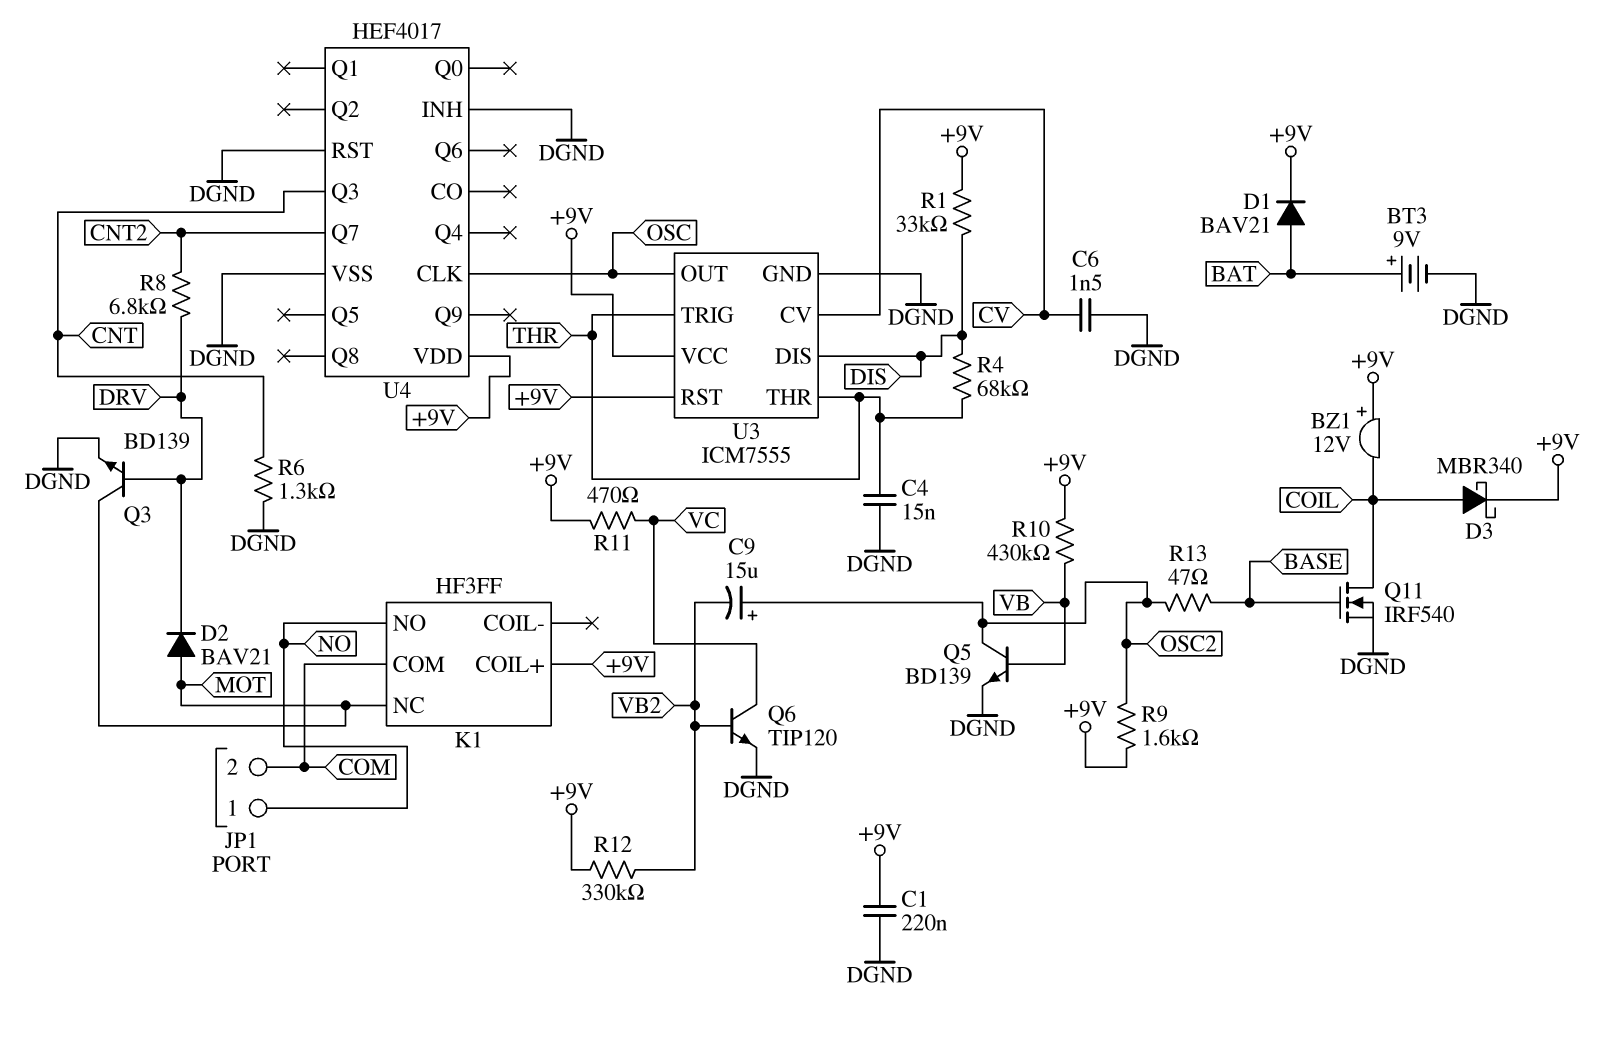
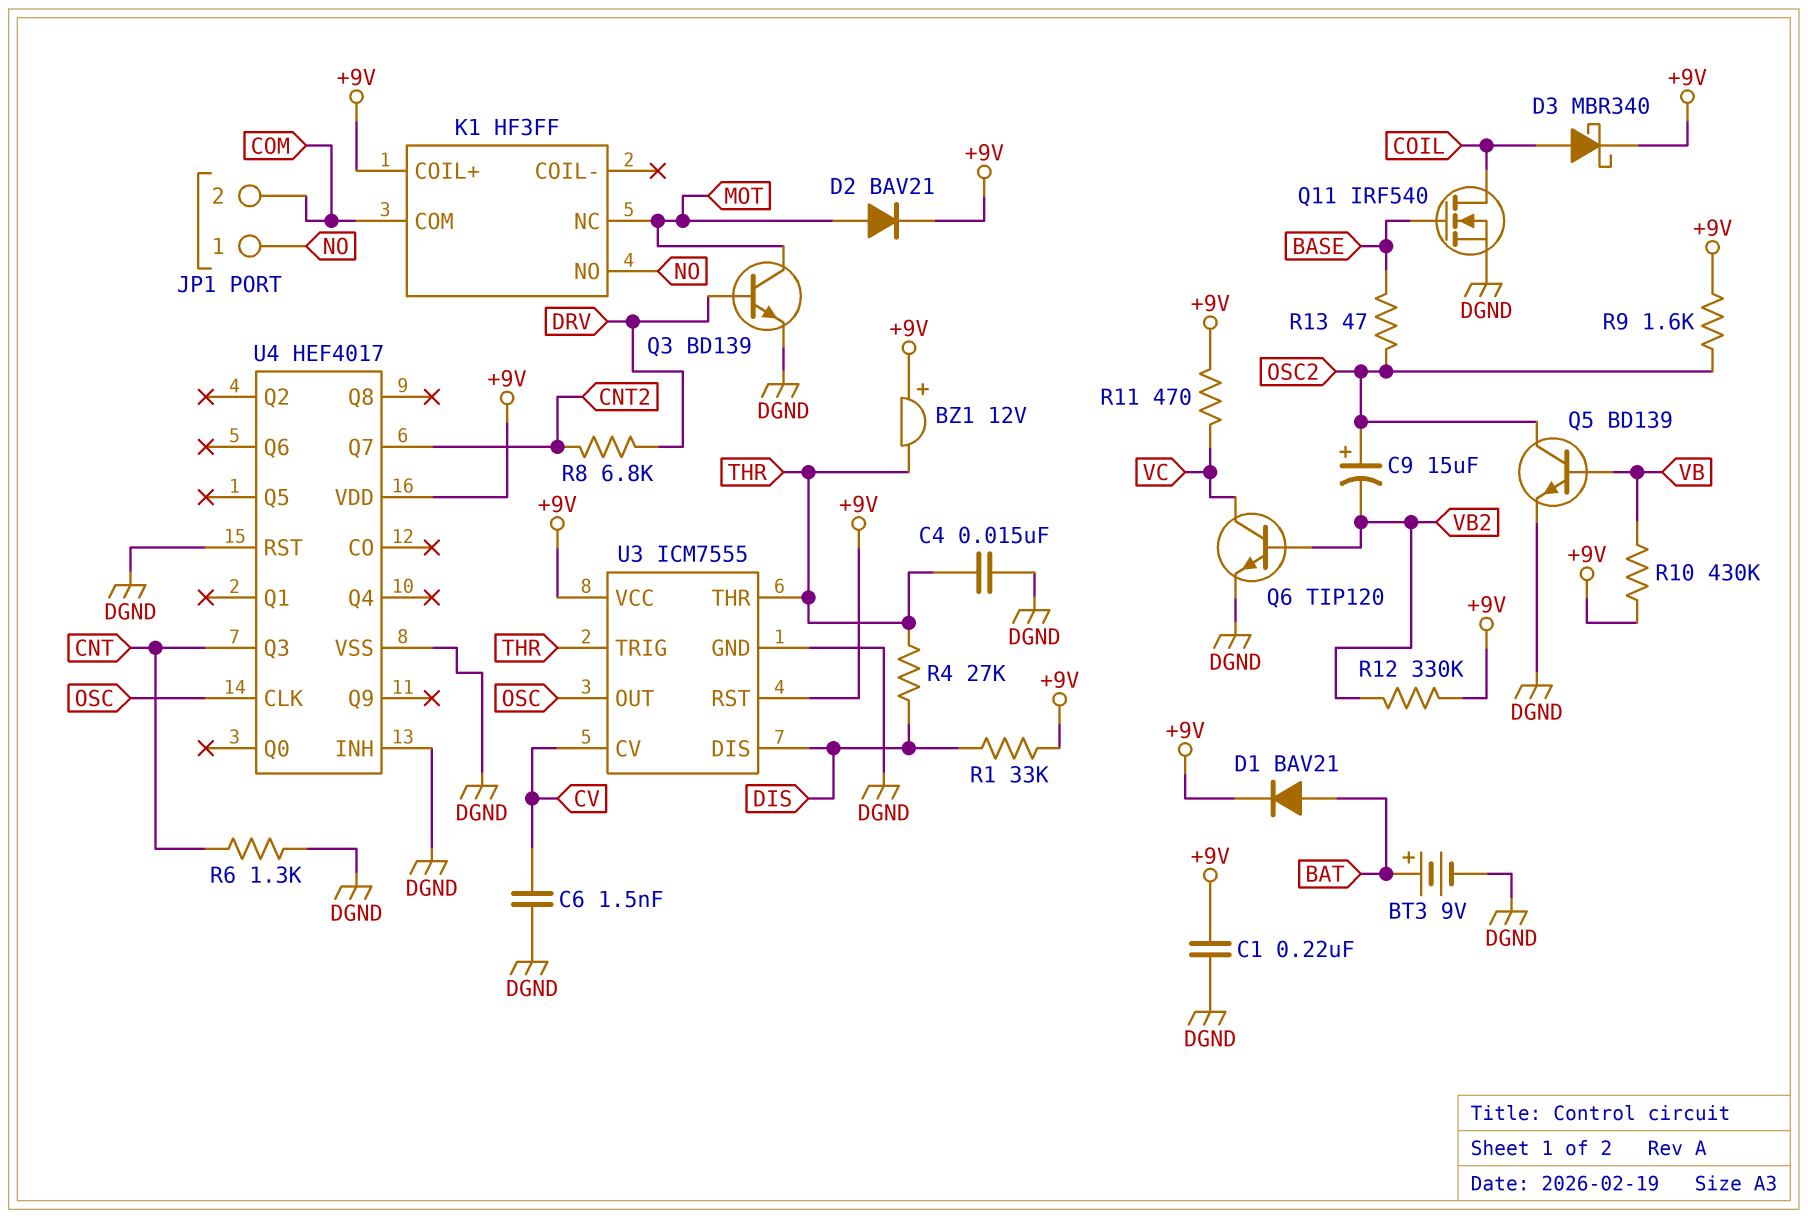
BZ1: buzzer 12V (plus +9V, minus COIL) -> buzzer 12V (plus +9V, minus THR)
D2: diode BAV21 (A MOT, K DRV) -> diode BAV21 (A MOT, K +9V)
R4: 68k (DIS, THR) -> 27k (DIS, THR)

